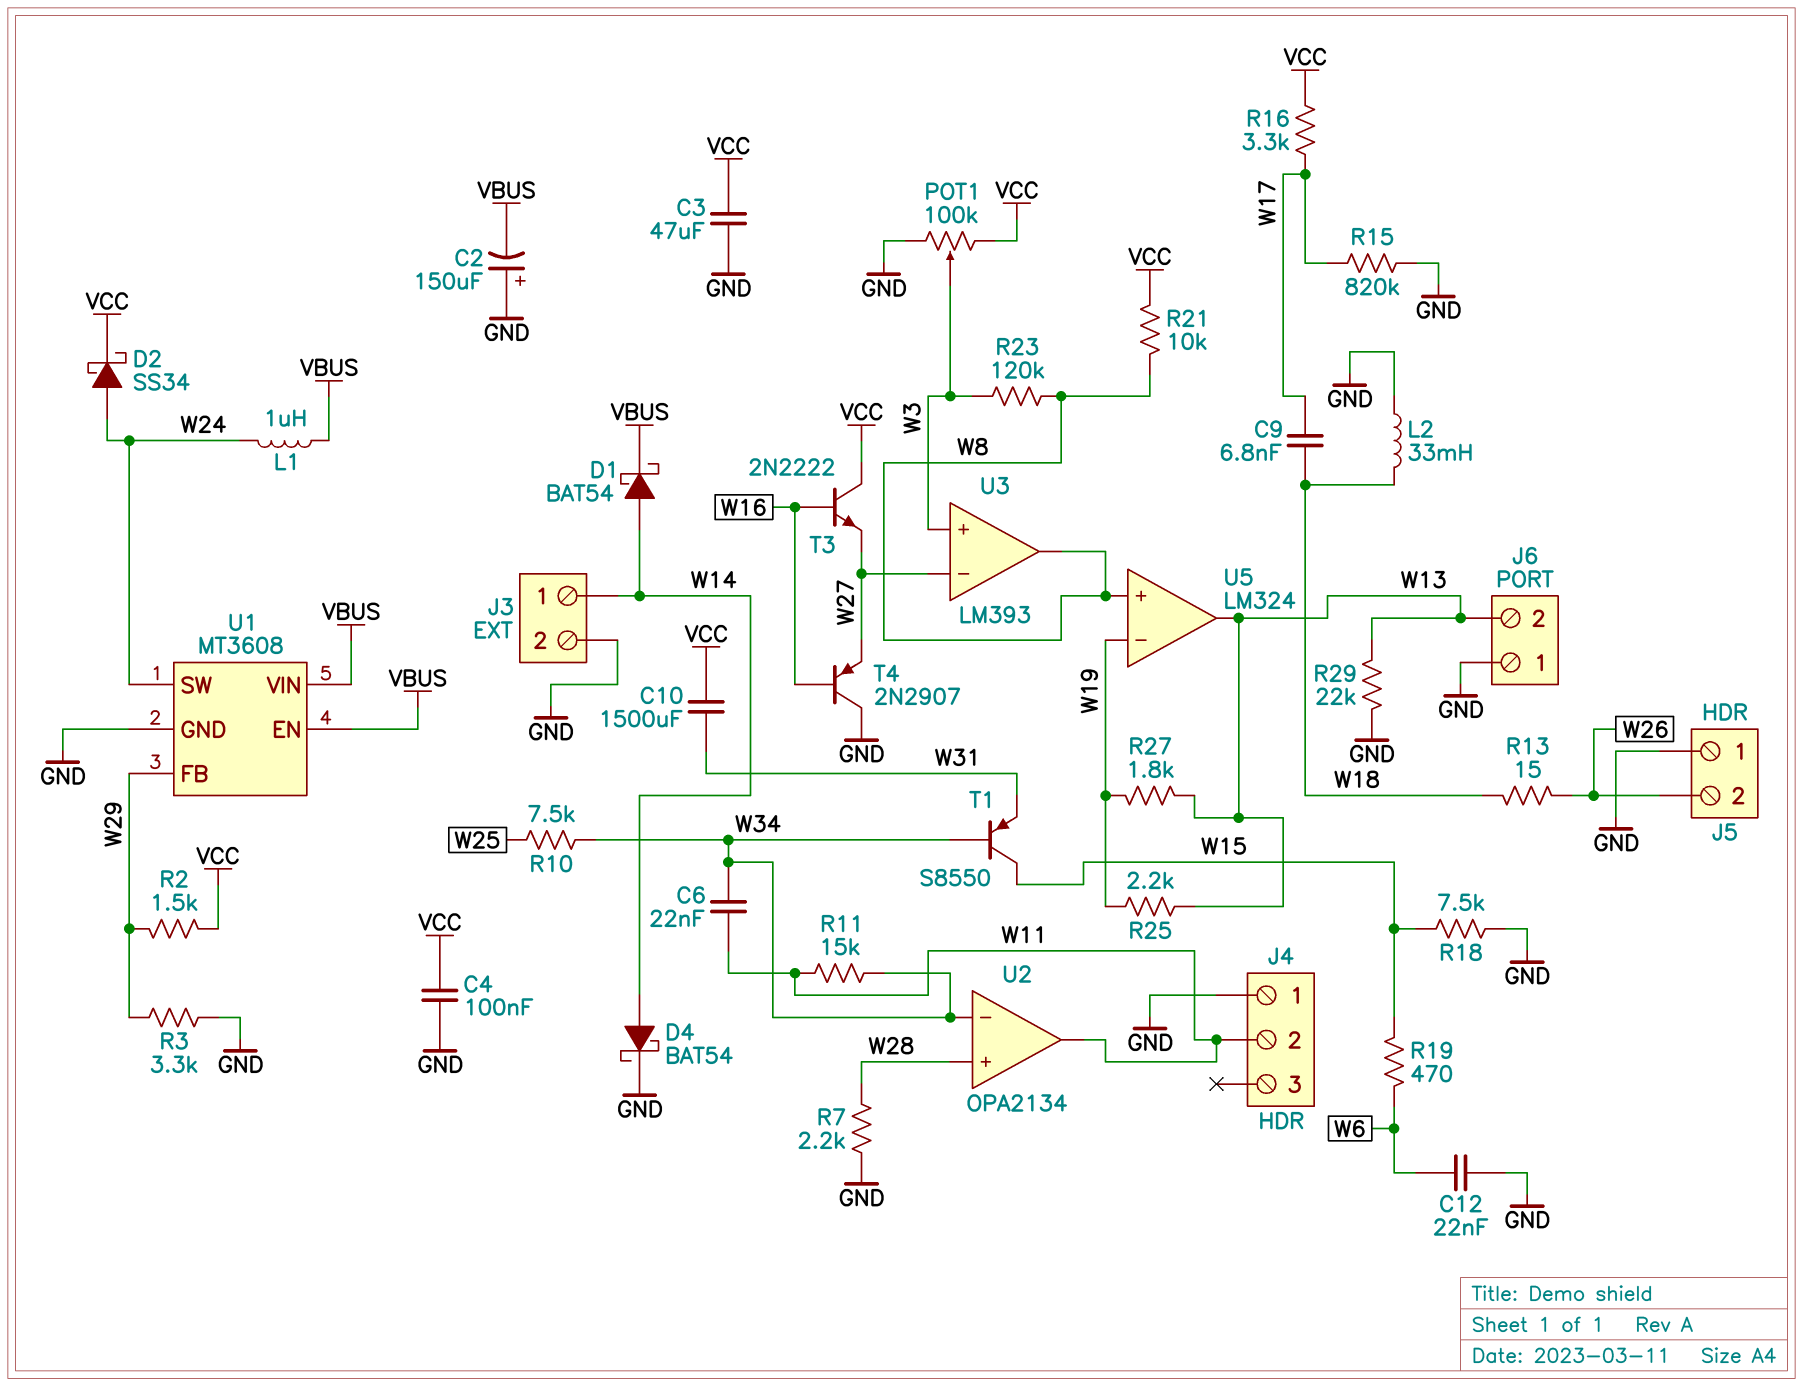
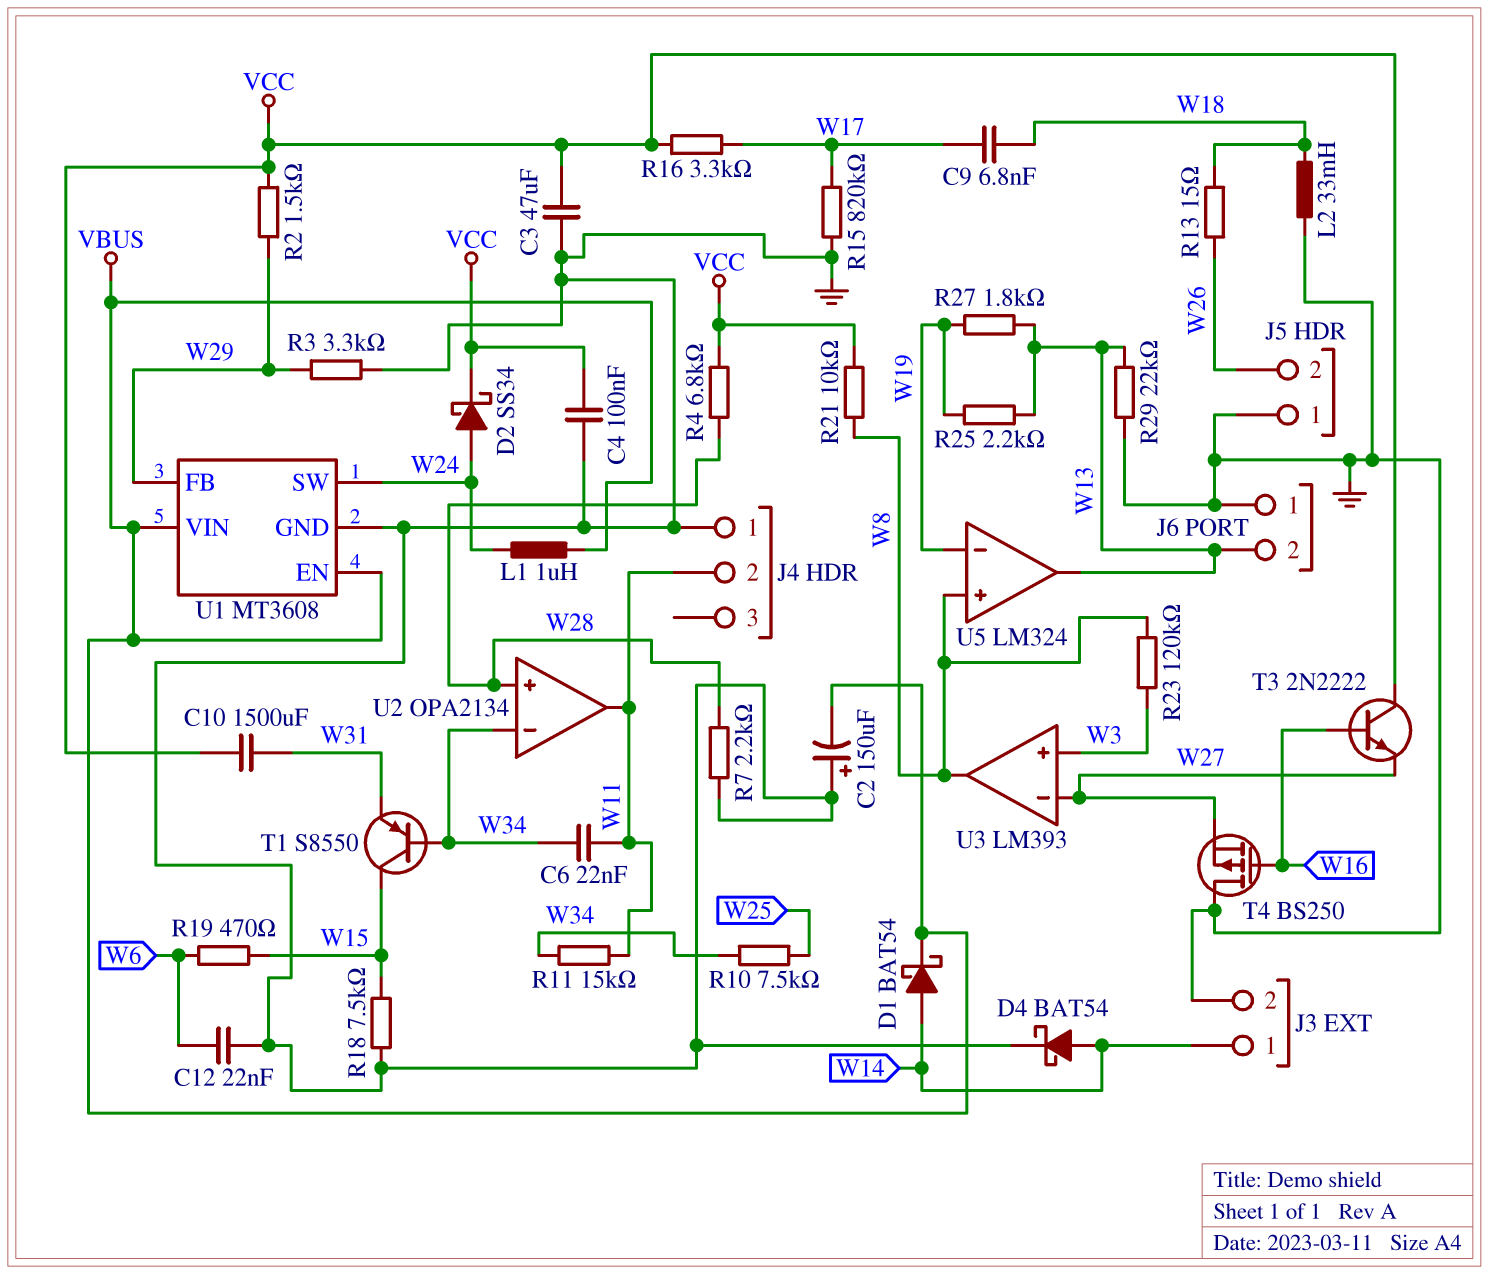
POT1: 100k (GND, VCC, wiper W3) -> none
R4: none -> 6.8k (VCC, W28)
T4: PNP 2N2907 (B W16, C GND, E W27) -> PMOS BS250 (G W16, D GND, S W27)

